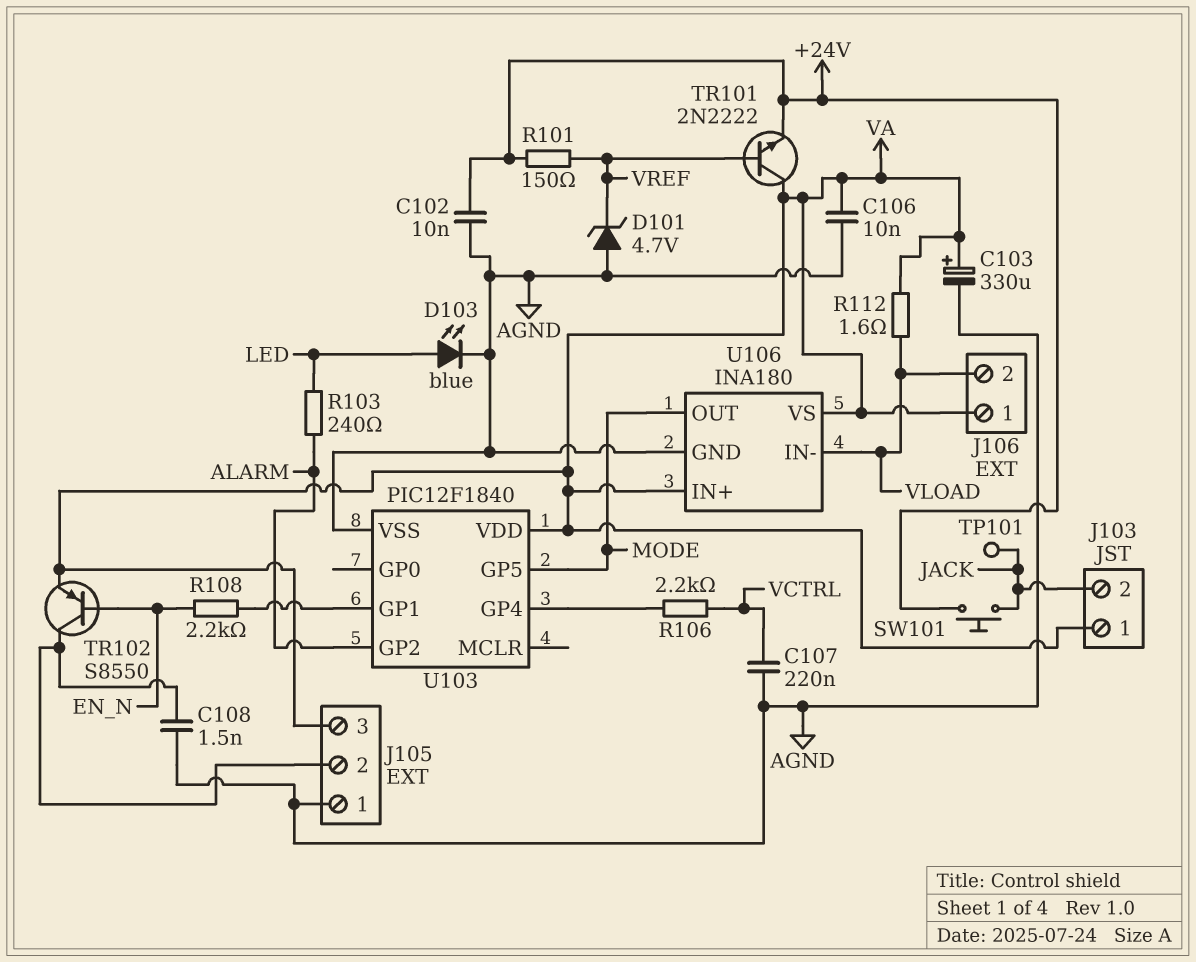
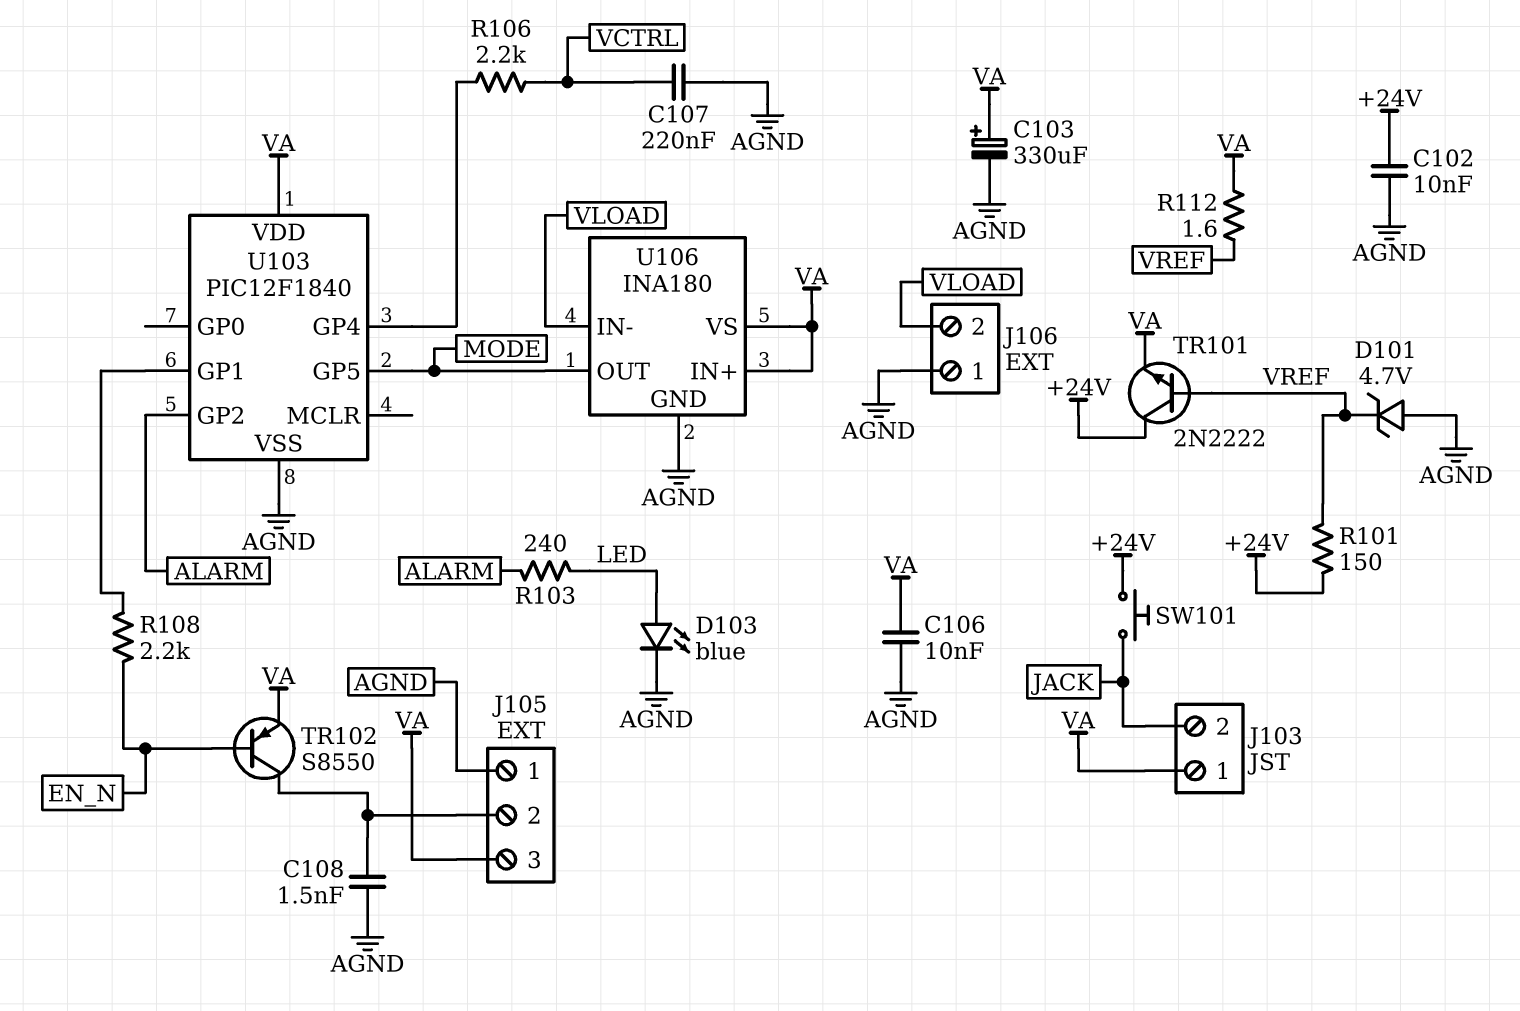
J106 pin 1: VA -> AGND
R112: 1.6 (VA, VLOAD) -> 1.6 (VA, VREF)
TP101: test point (JACK) -> none
TR101: NPN 2N2222 (B VREF, C VA, E +24V) -> NPN 2N2222 (B VREF, C +24V, E VA)

